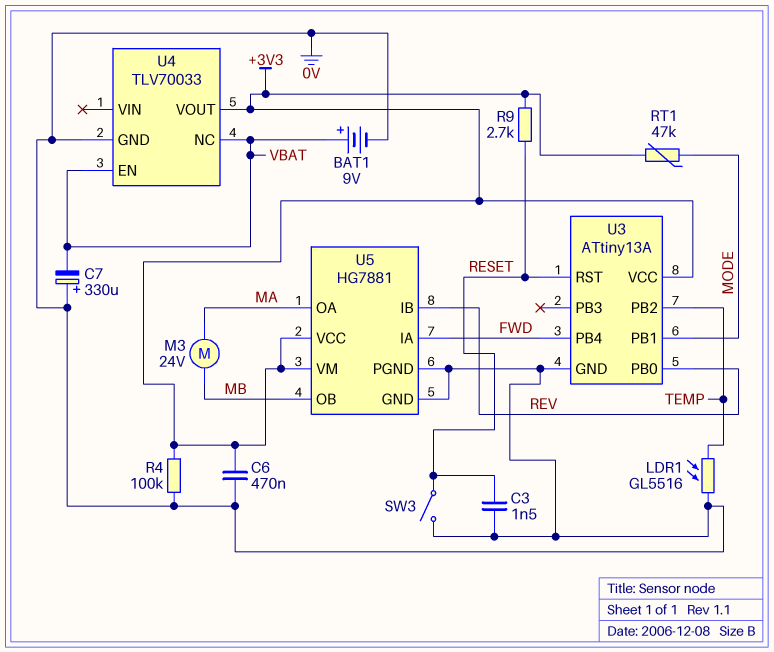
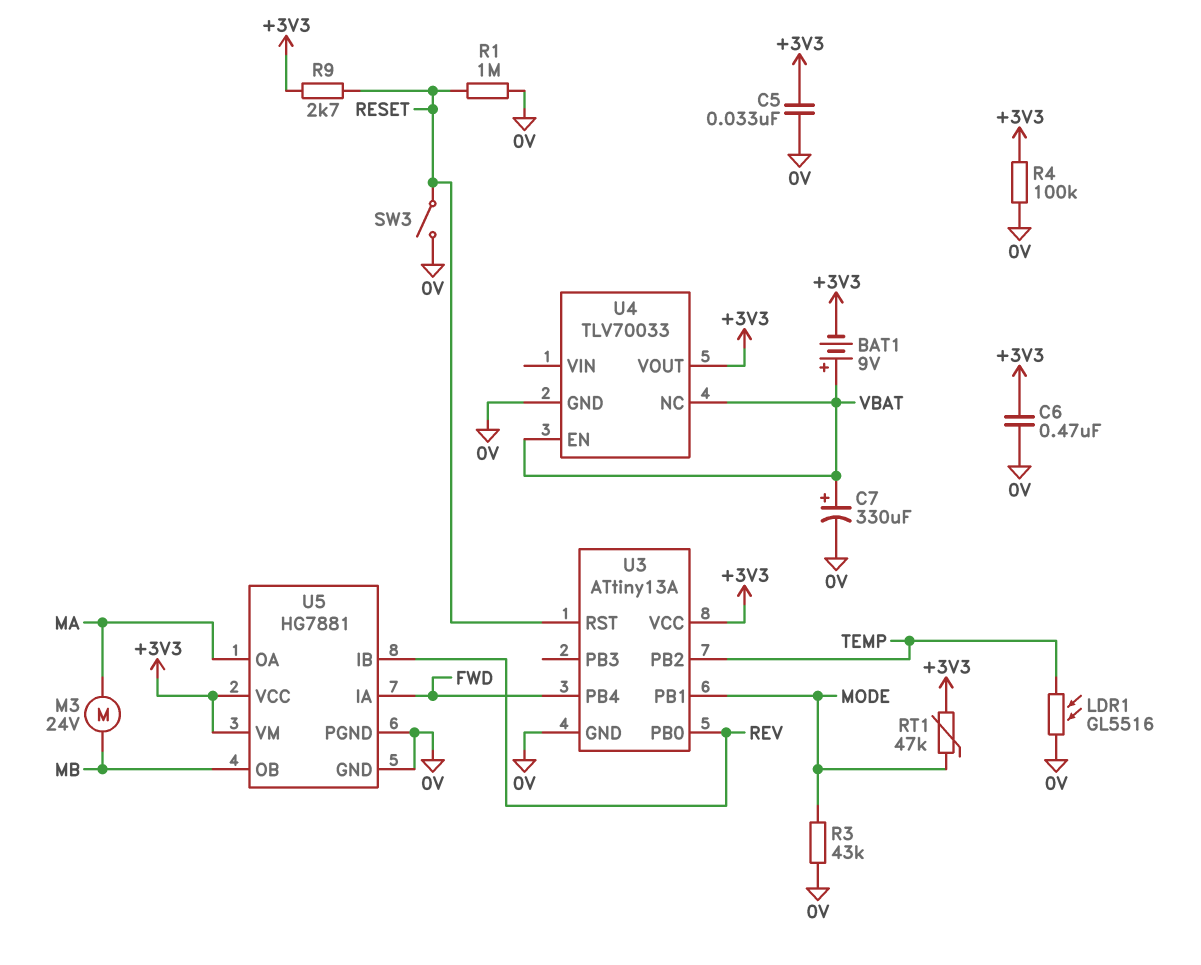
BAT1: 9V (plus VBAT, minus 0V) -> 9V (plus VBAT, minus +3V3)
C3: 1.5nF (0V, RESET) -> none
C5: none -> 33nF (+3V3, 0V)
C7: 330uF (plus 0V, minus VBAT) -> 330uF (plus VBAT, minus 0V)
R1: none -> 1M (0V, RESET)
R3: none -> 43k (0V, MODE)

